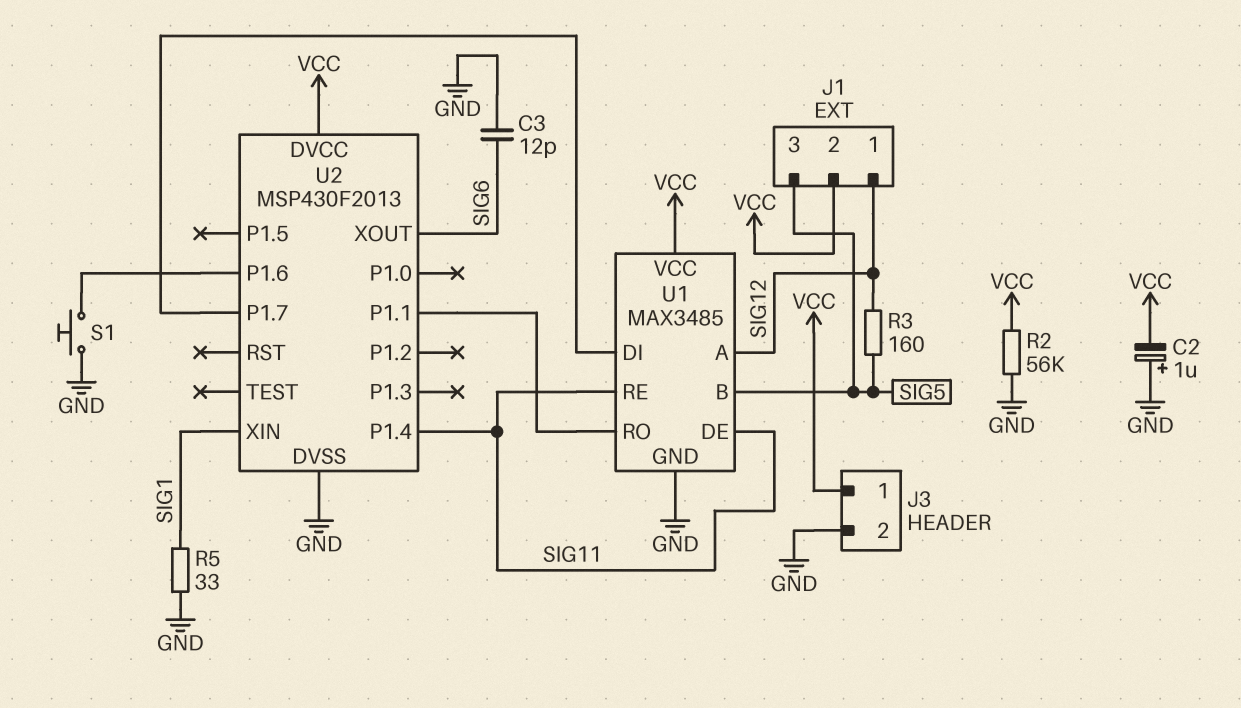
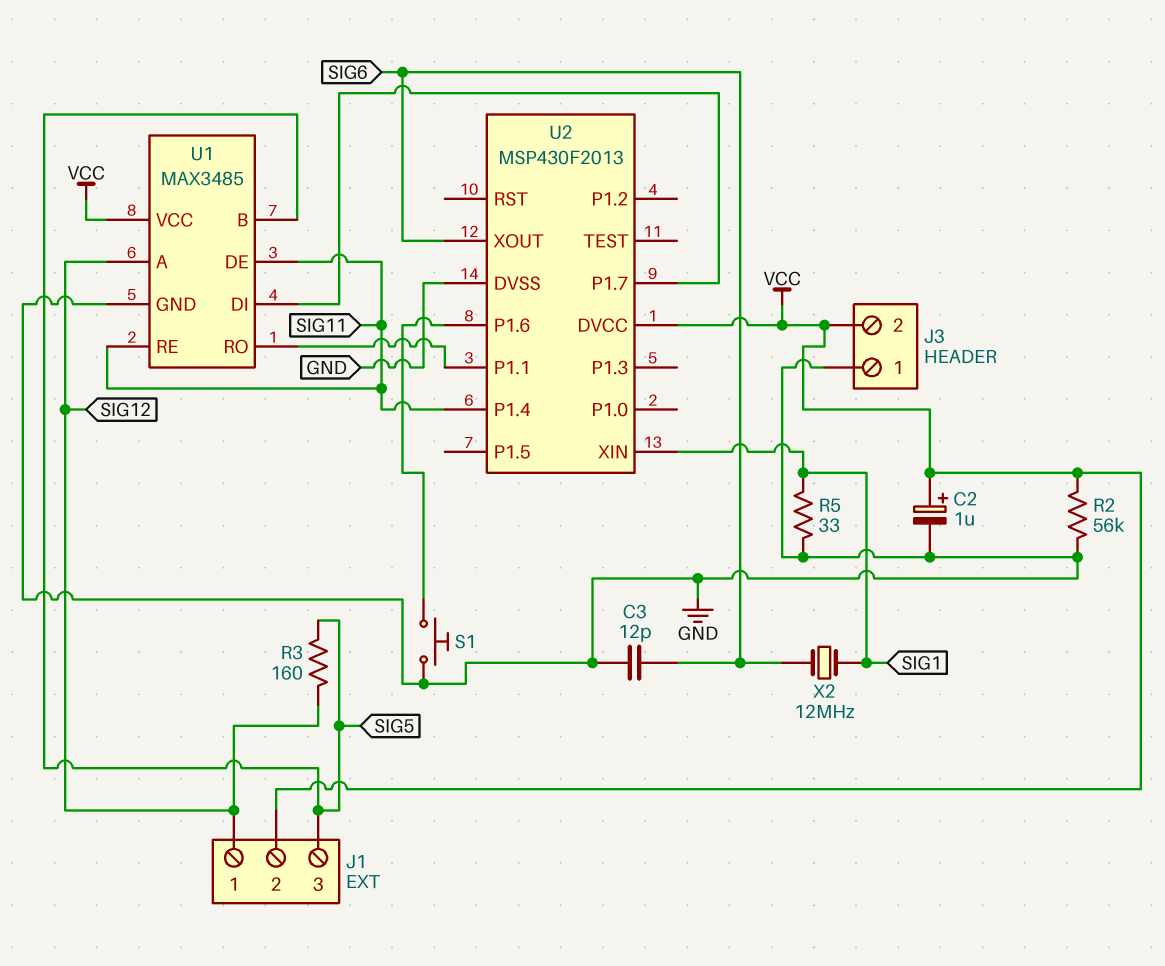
C2: 1uF (plus GND, minus VCC) -> 1uF (plus VCC, minus GND)
J3 pin 1: VCC -> GND
J3 pin 2: GND -> VCC
X2: none -> 12MHz (SIG1, SIG6)

